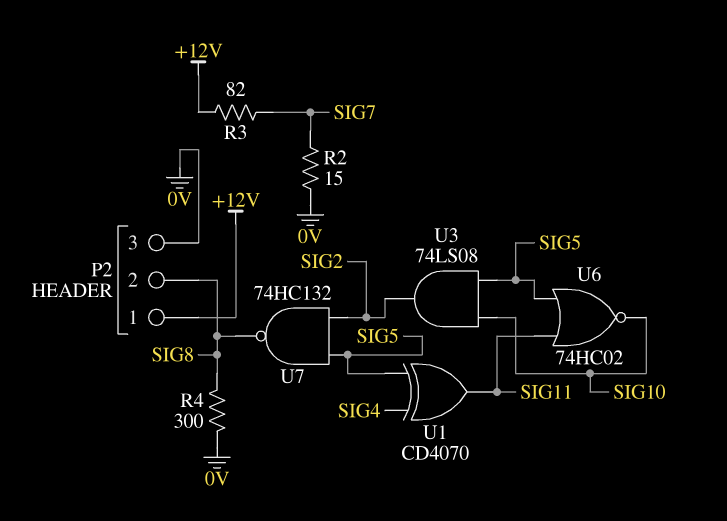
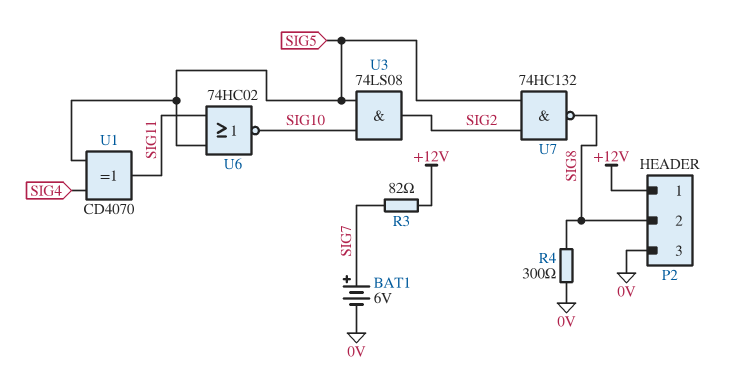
BAT1: none -> 6V (plus SIG7, minus 0V)
R2: 15 (0V, SIG7) -> none

